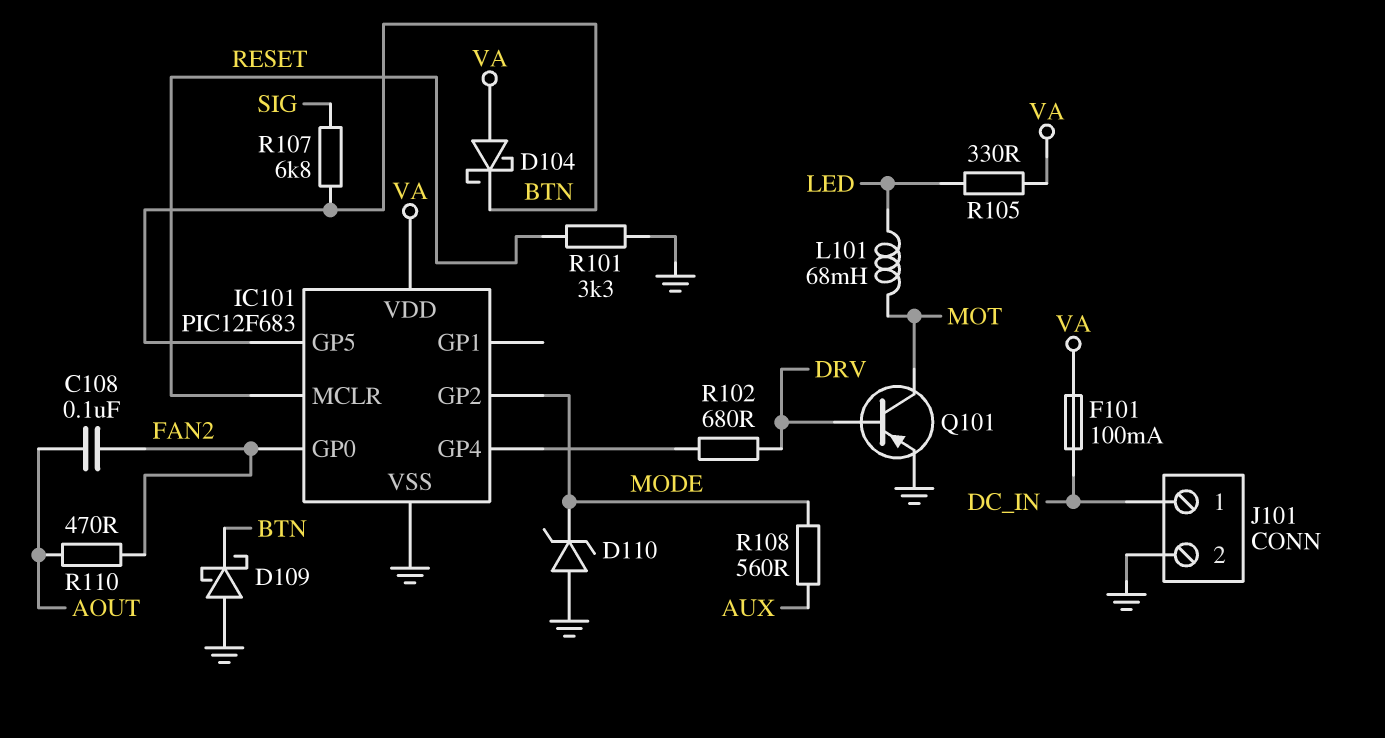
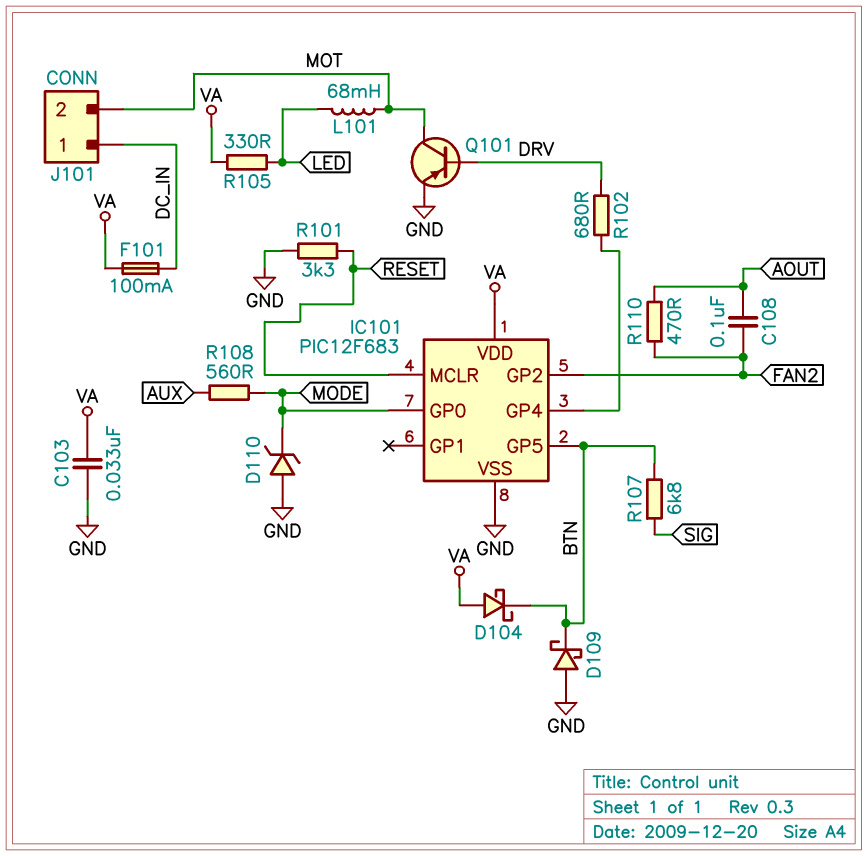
C103: none -> 33nF (GND, VA)
IC101 pin GP0: FAN2 -> MODE
IC101 pin GP2: MODE -> FAN2
J101 pin 2: GND -> MOT

